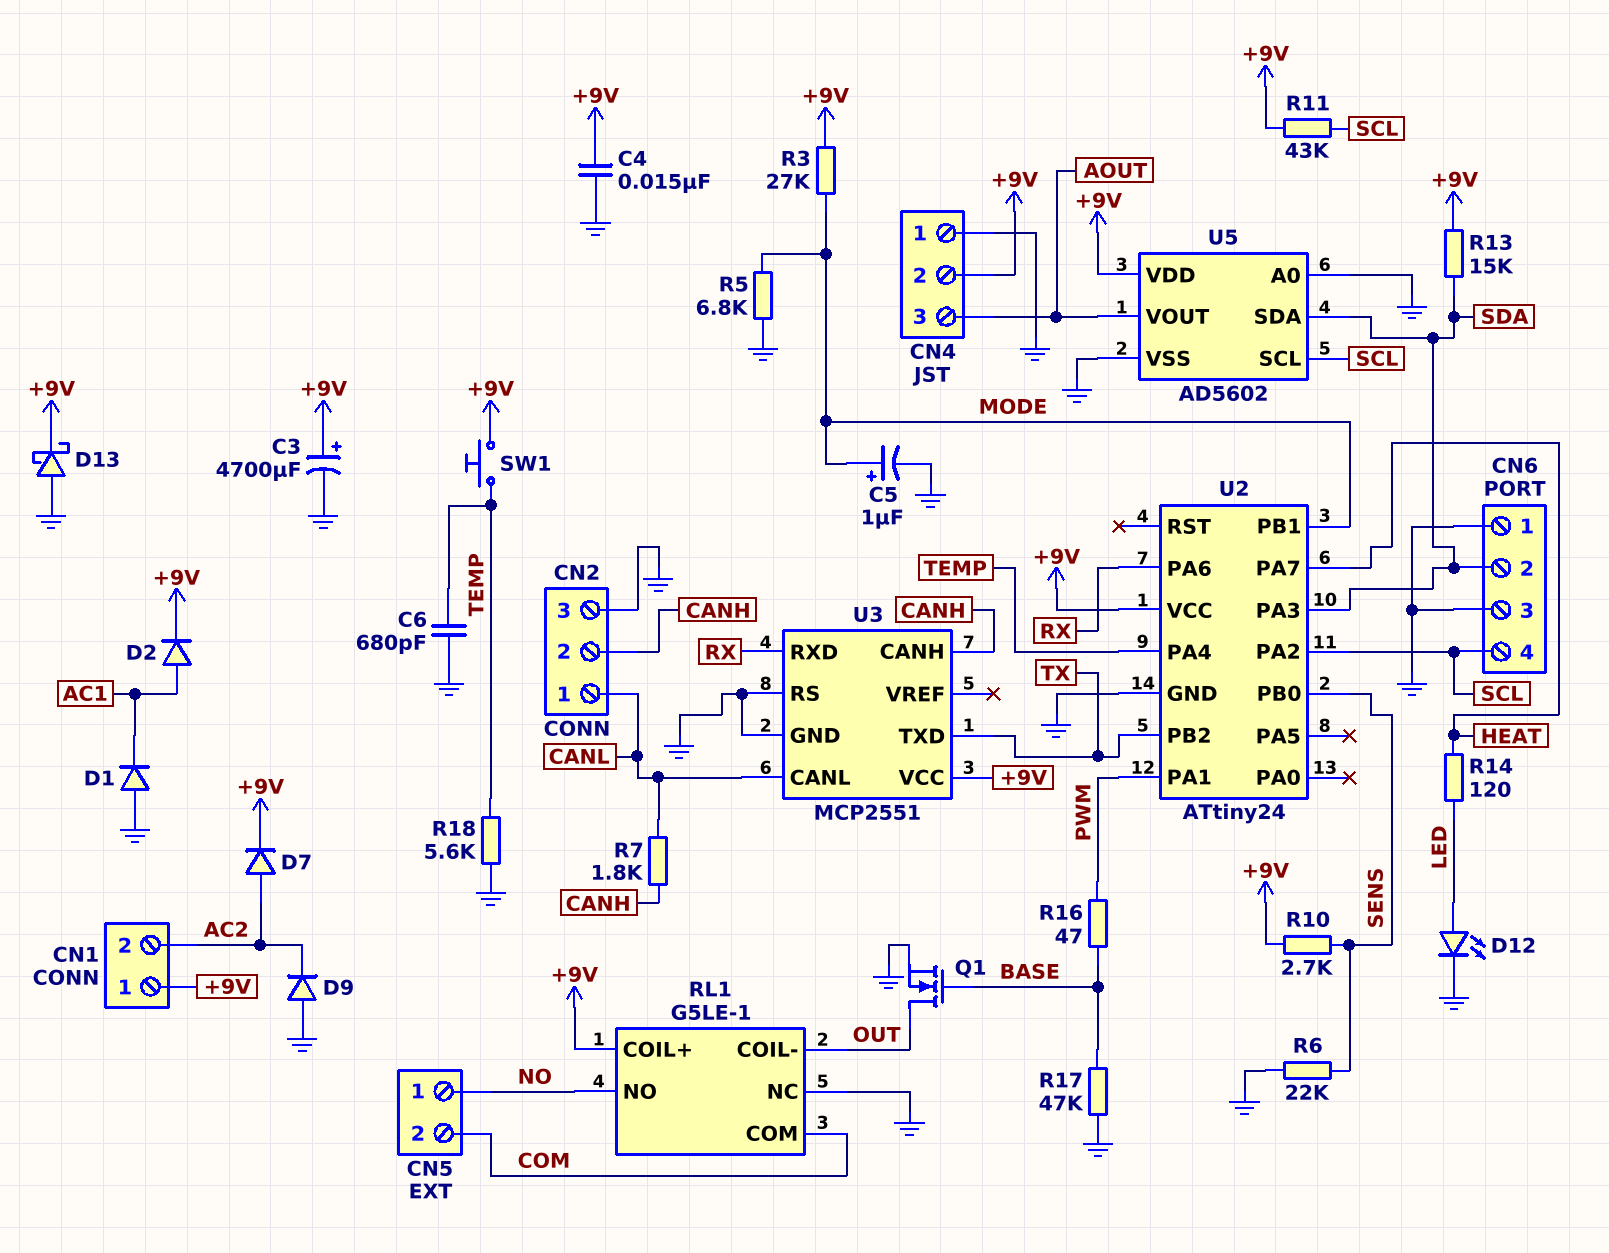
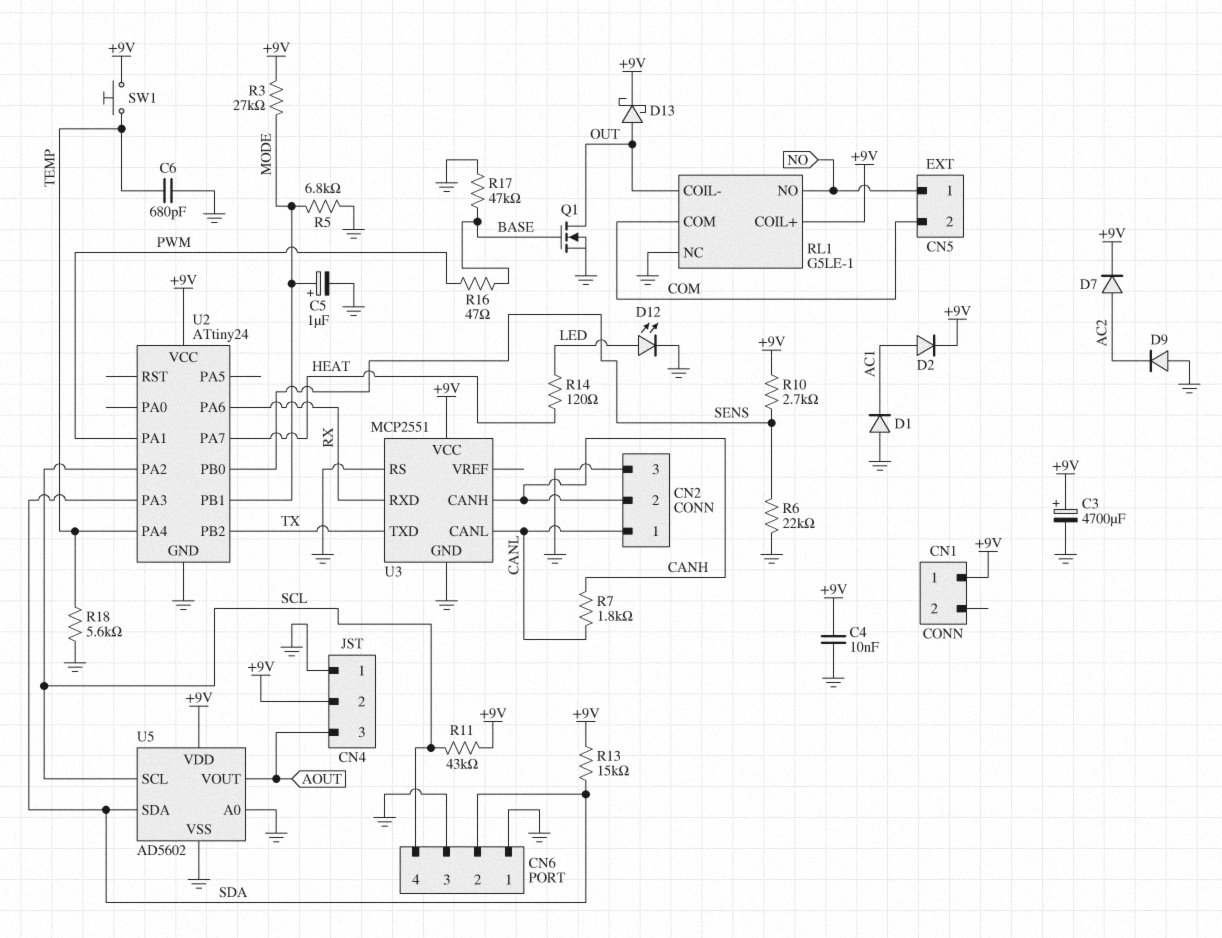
C4: 15nF (+9V, GND) -> 10nF (+9V, GND)
CN1 pin 2: AC2 -> none
D13: schottky (A GND, K +9V) -> schottky (A OUT, K +9V)

